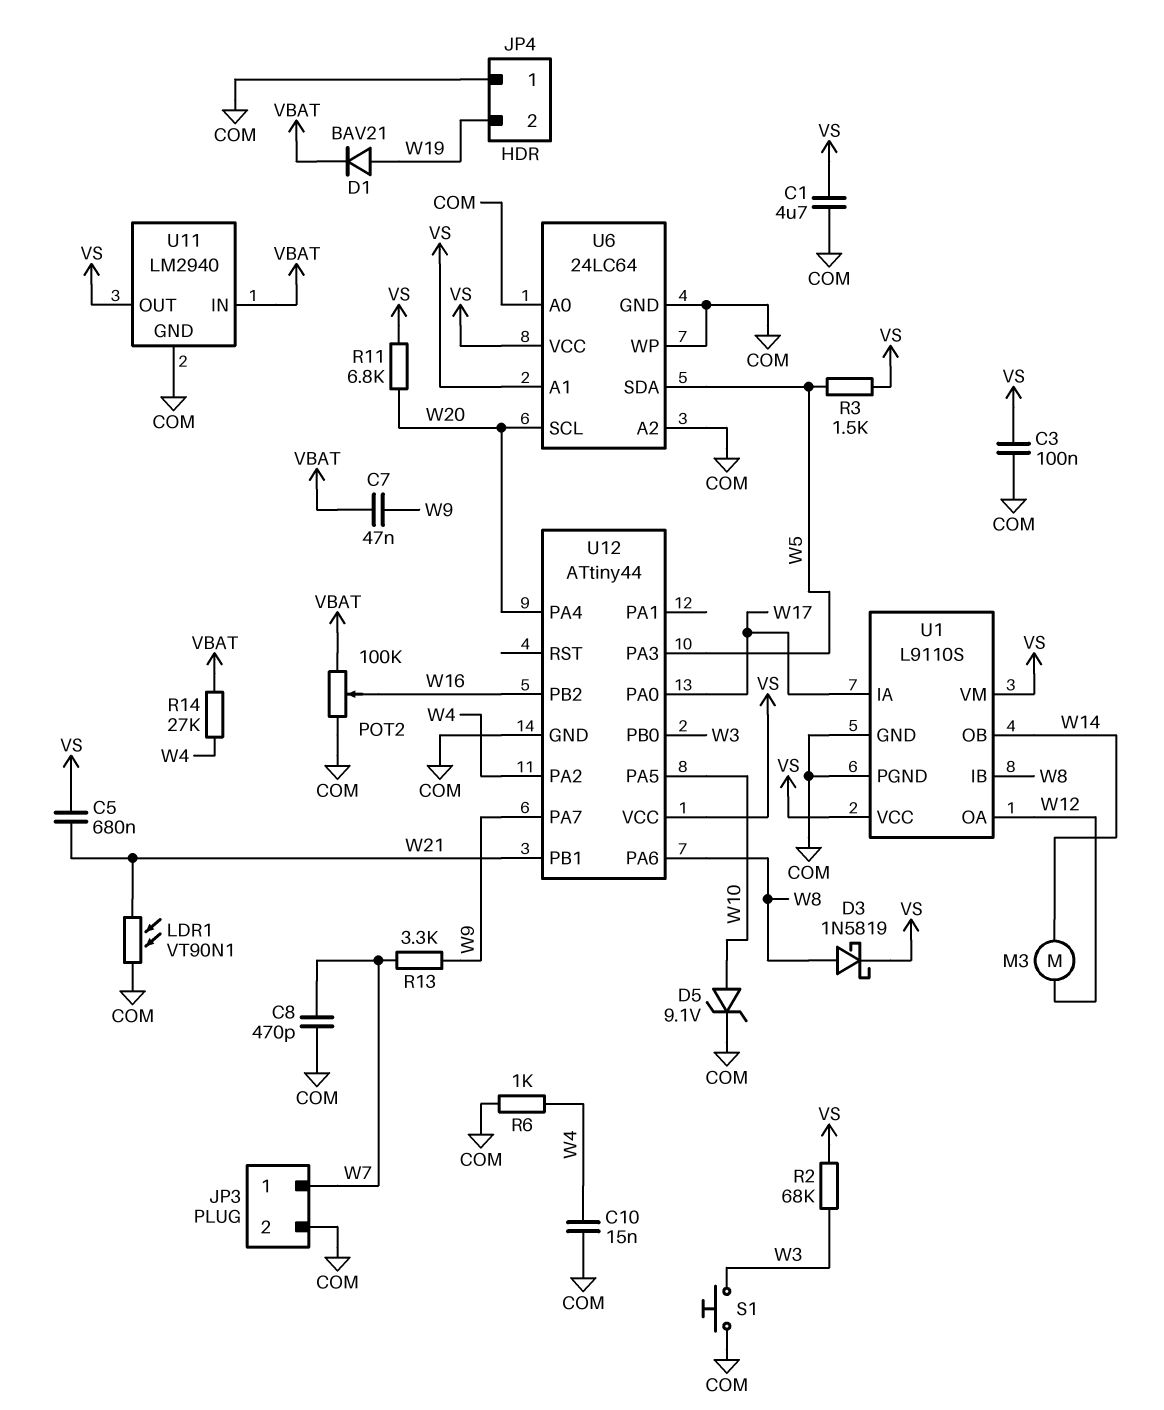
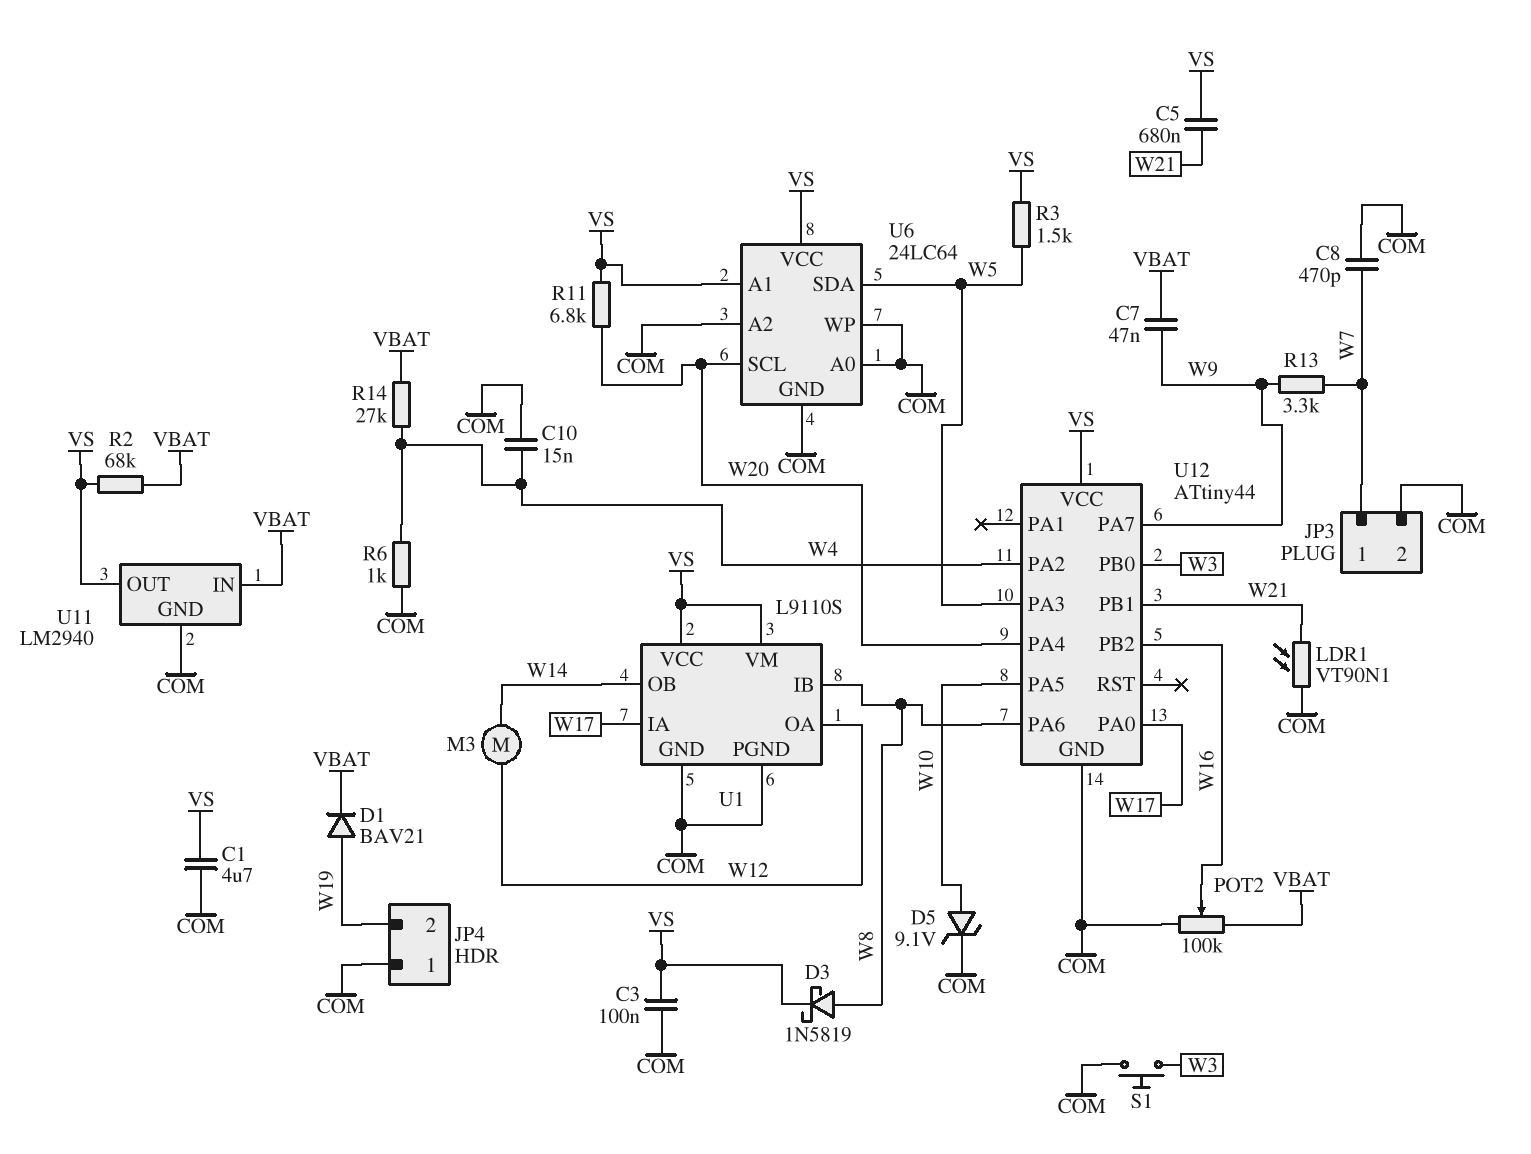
R2: 68k (VS, W3) -> 68k (VBAT, VS)

